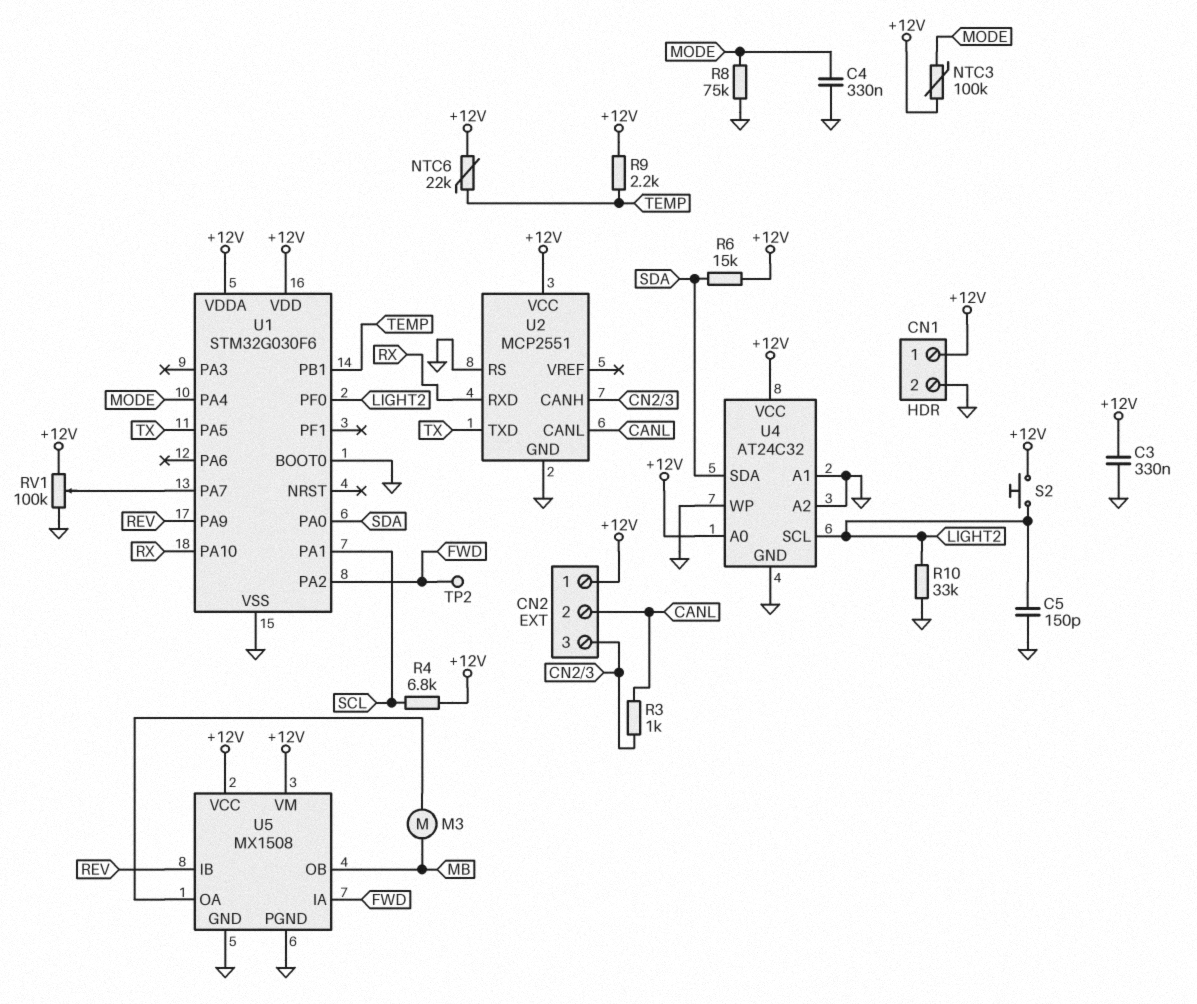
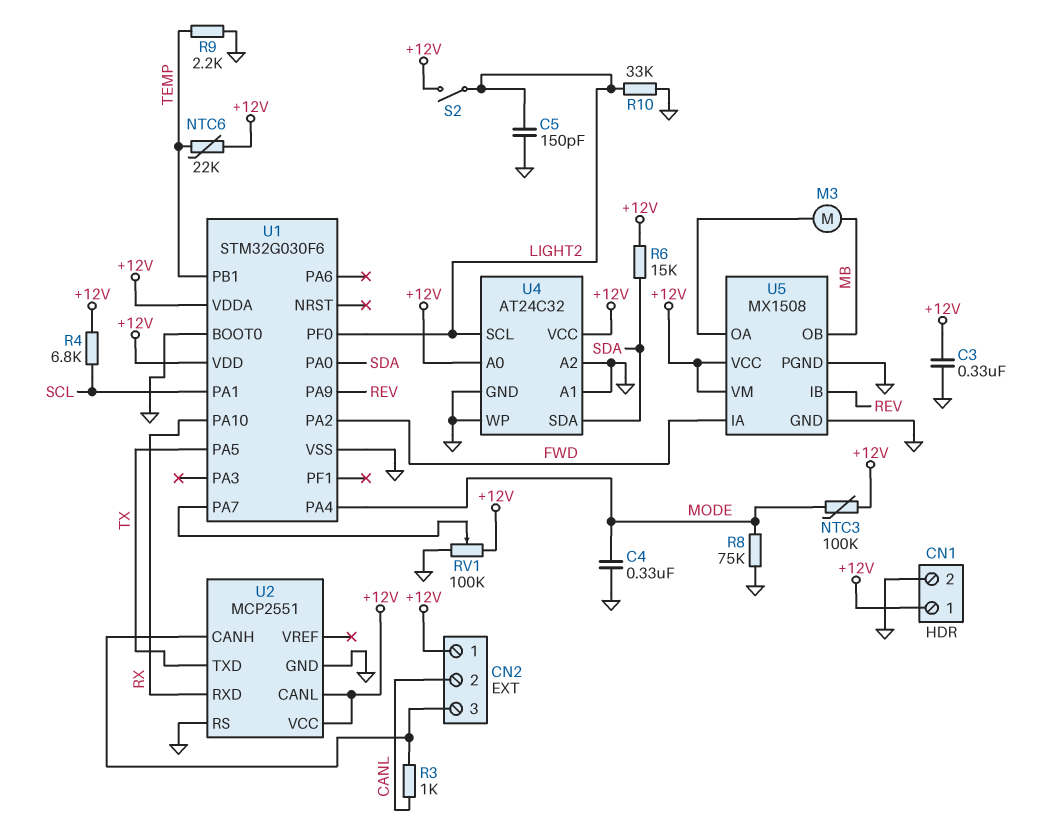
R9: 2.2k (+12V, TEMP) -> 2.2k (GND, TEMP)
S2: button (+12V, LIGHT2) -> switch (+12V, LIGHT2)
TP2: test point (FWD) -> none
U2 pin CANL: CANL -> +12V

